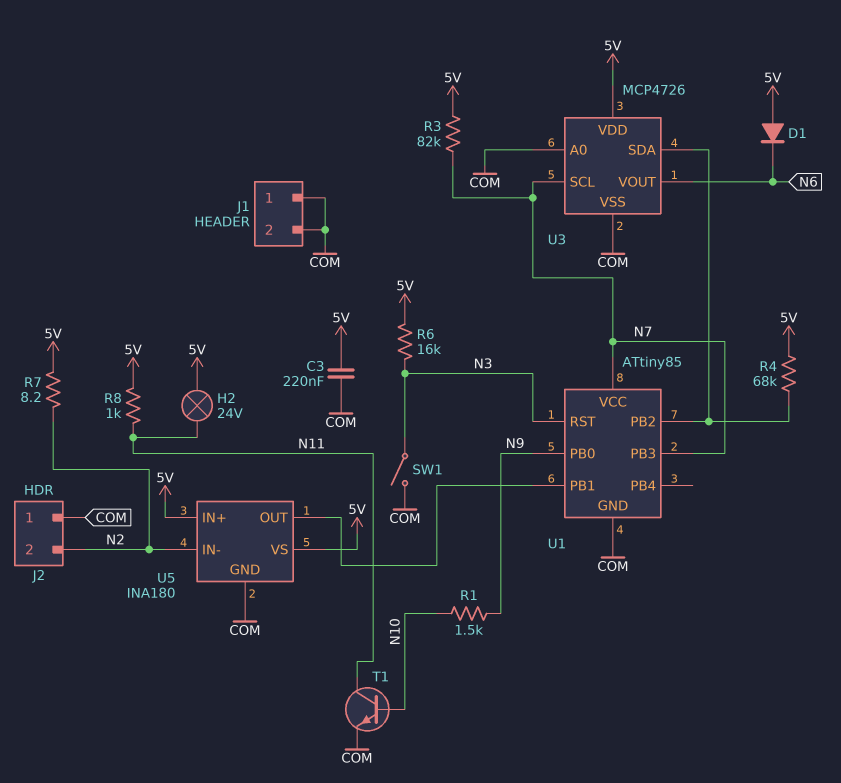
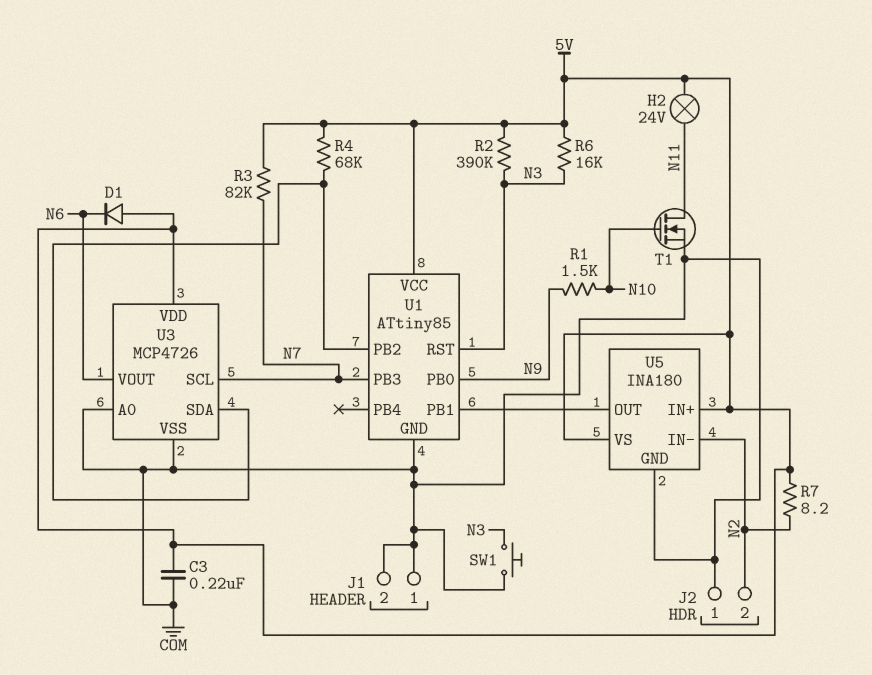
R2: none -> 390k (5V, N3)
R8: 1k (5V, N11) -> none
SW1: switch (COM, N3) -> button (COM, N3)
T1: NPN (B N10, C N11, E COM) -> NMOS (G N10, D N11, S COM)
U1 pin VCC: N7 -> 5V

